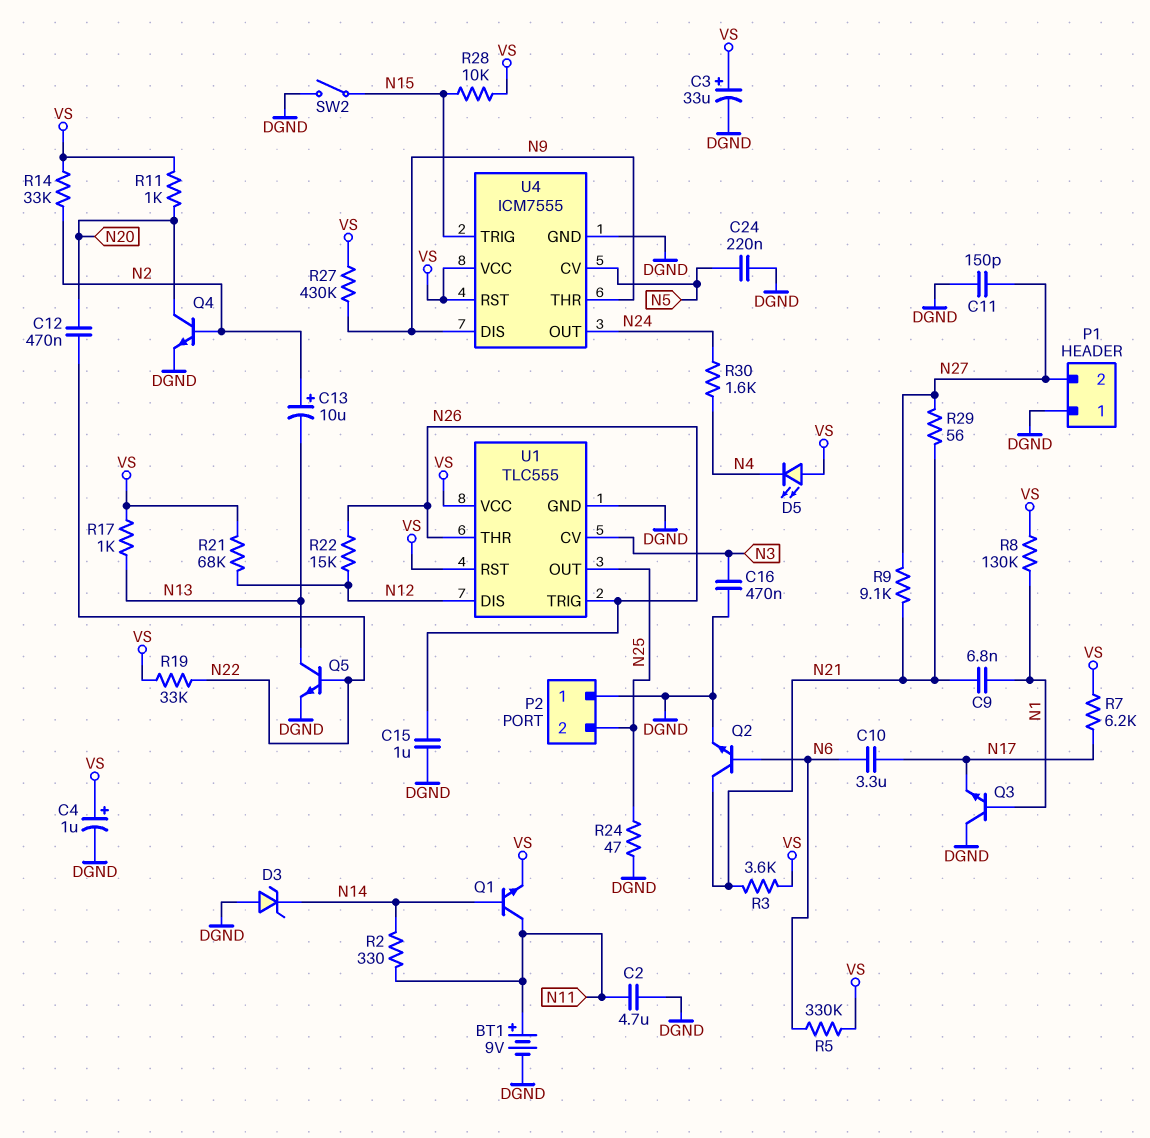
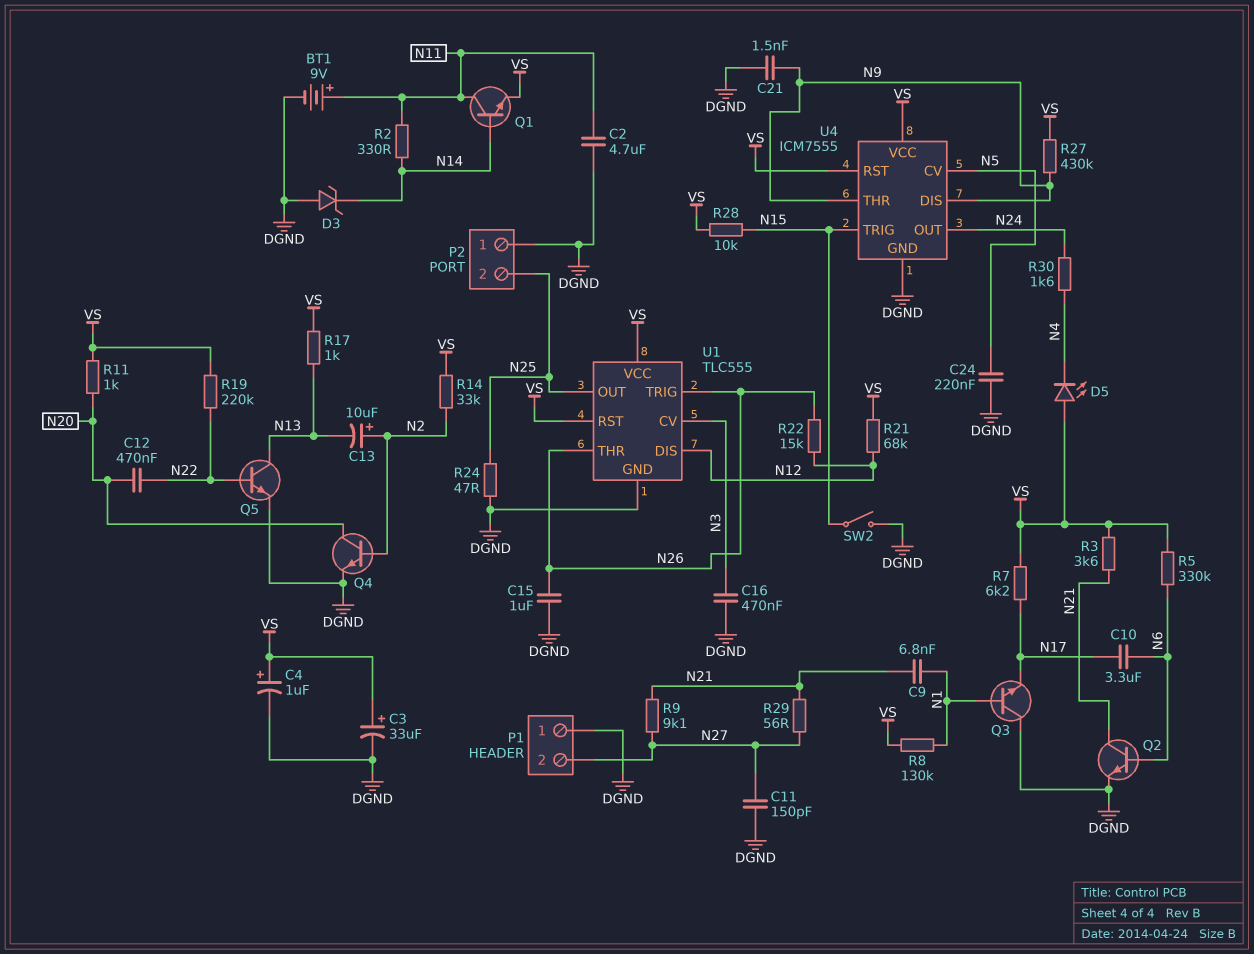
C21: none -> 1.5nF (DGND, N9)
R19: 33k (N22, VS) -> 220k (N22, VS)

